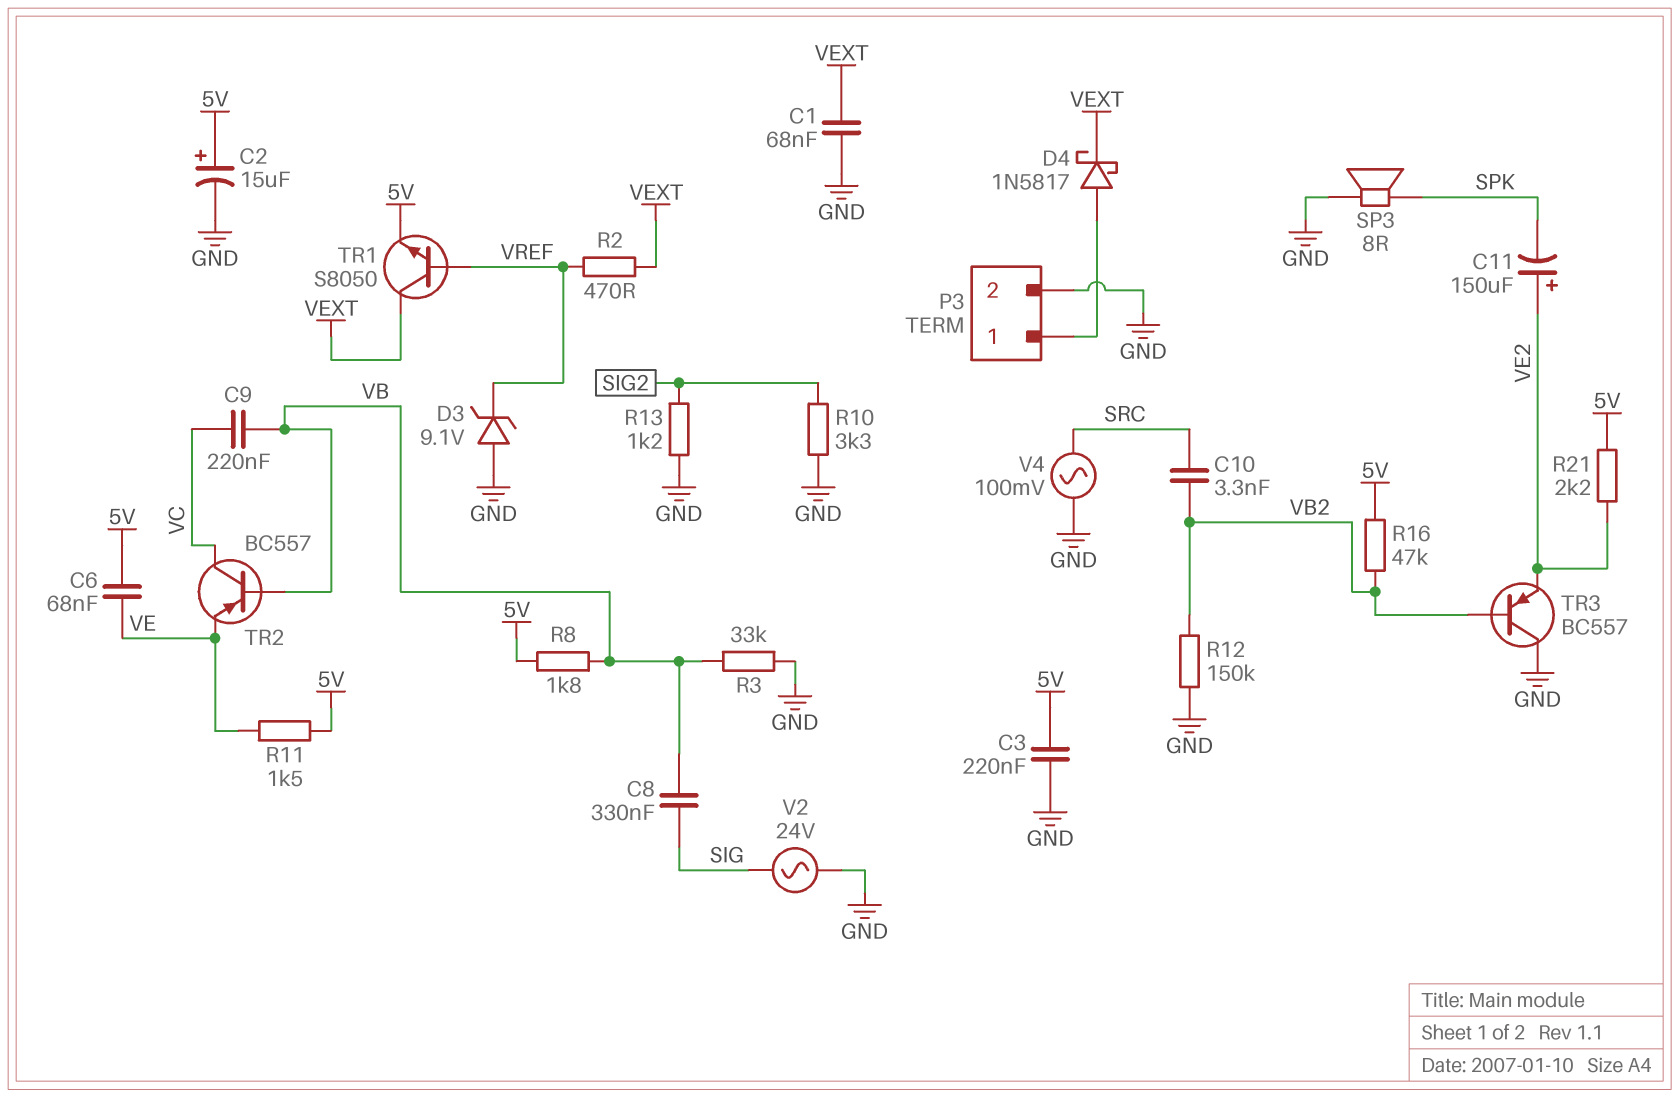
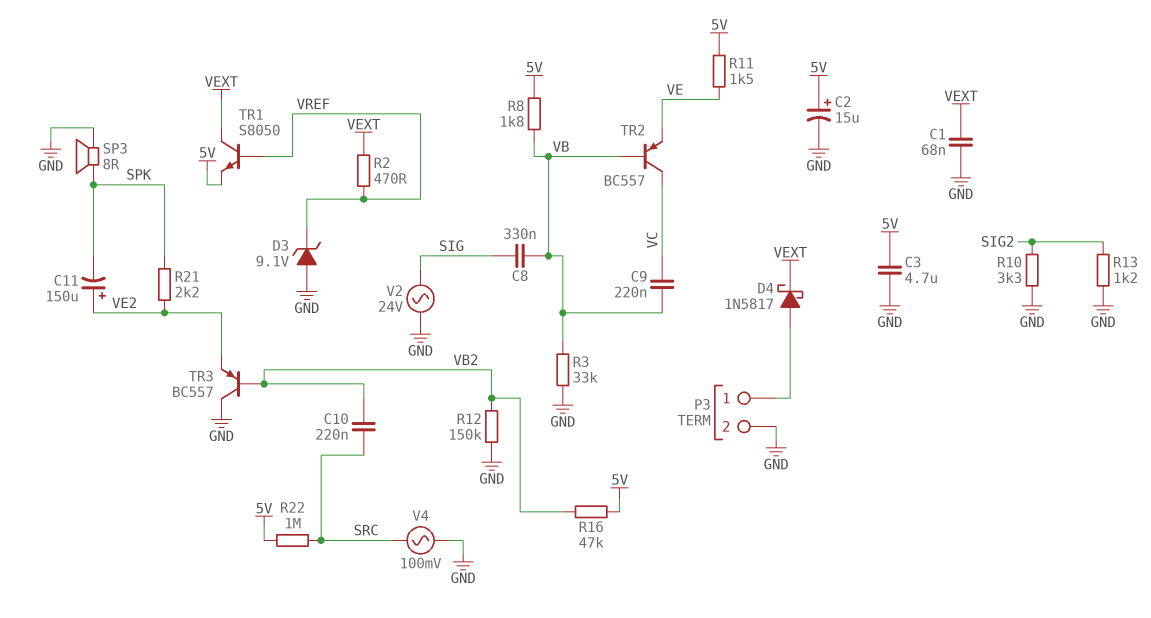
C3: 220nF (5V, GND) -> 4.7uF (5V, GND)
C6: 68nF (5V, VE) -> none
C10: 3.3nF (SRC, VB2) -> 220nF (SRC, VB2)
R21: 2.2k (5V, VE2) -> 2.2k (SPK, VE2)
R22: none -> 1M (5V, SRC)

